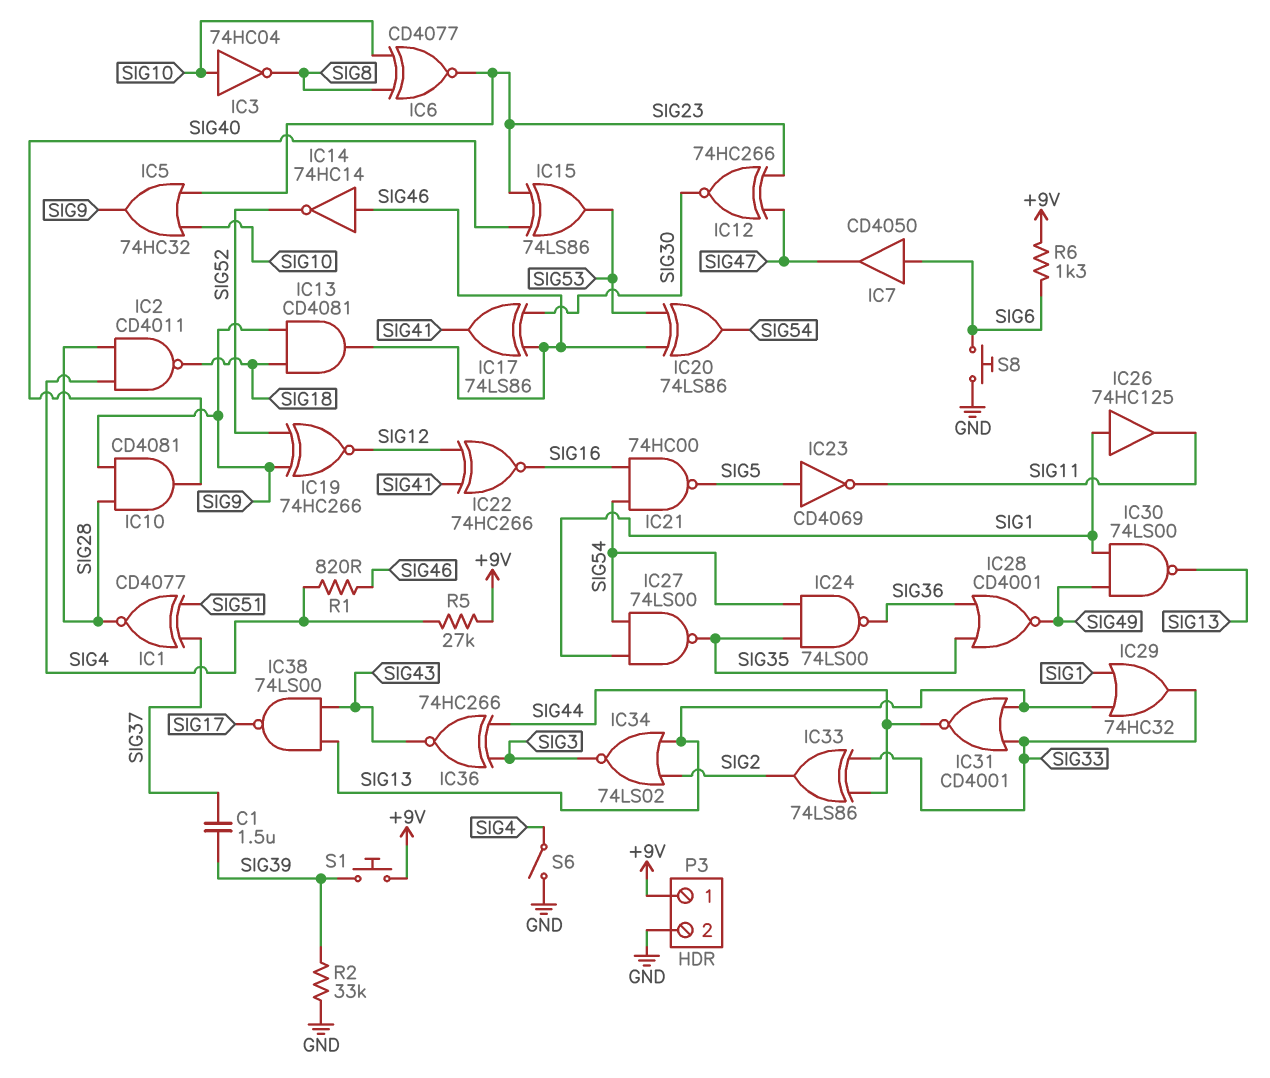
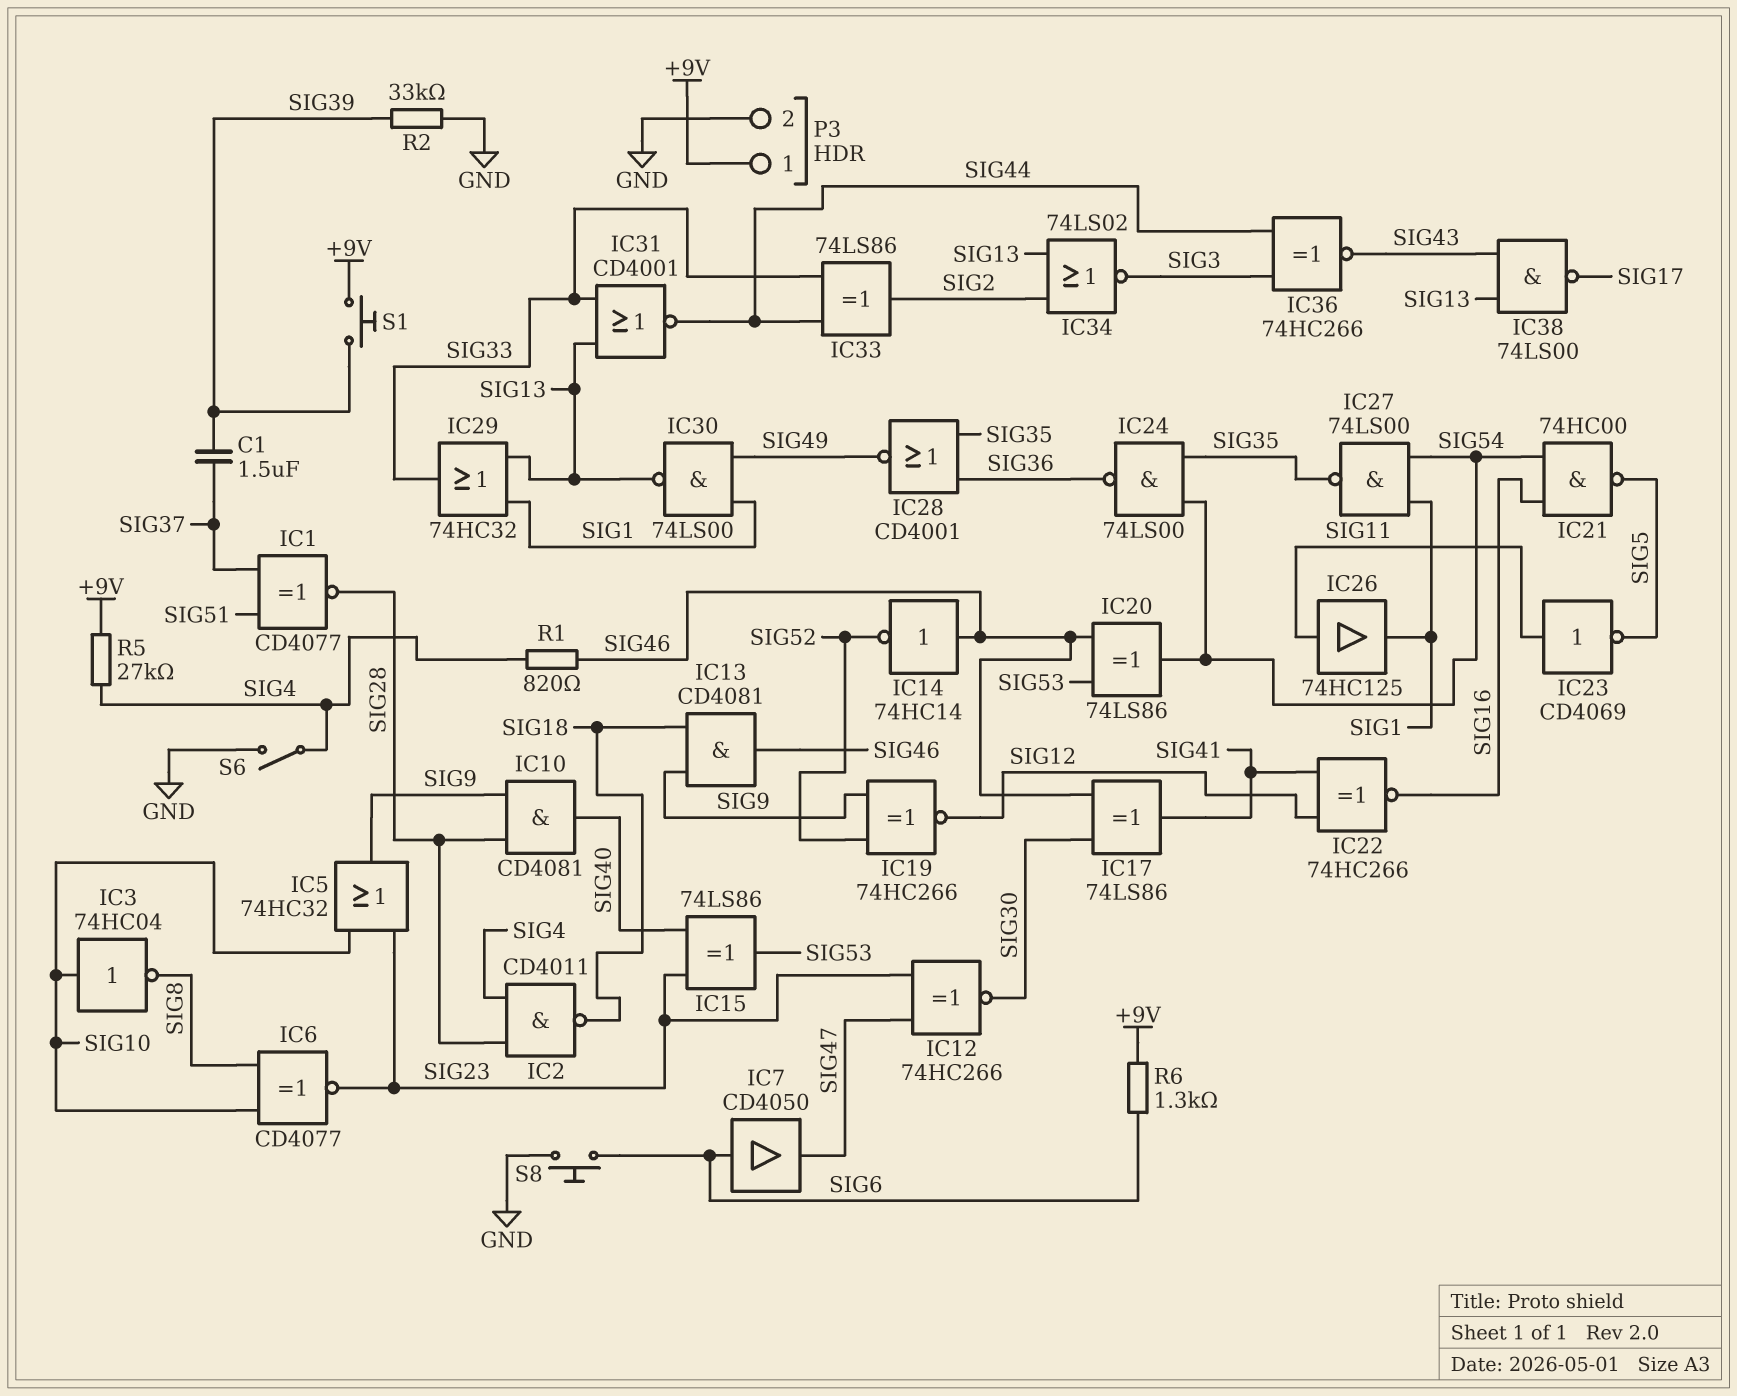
IC23: NOT CD4069 (in SIG5, out SIG11) -> NOT CD4069 (in SIG11, out SIG5)
IC26: buffer 74HC125 (in SIG1, out SIG11) -> buffer 74HC125 (in SIG11, out SIG1)

